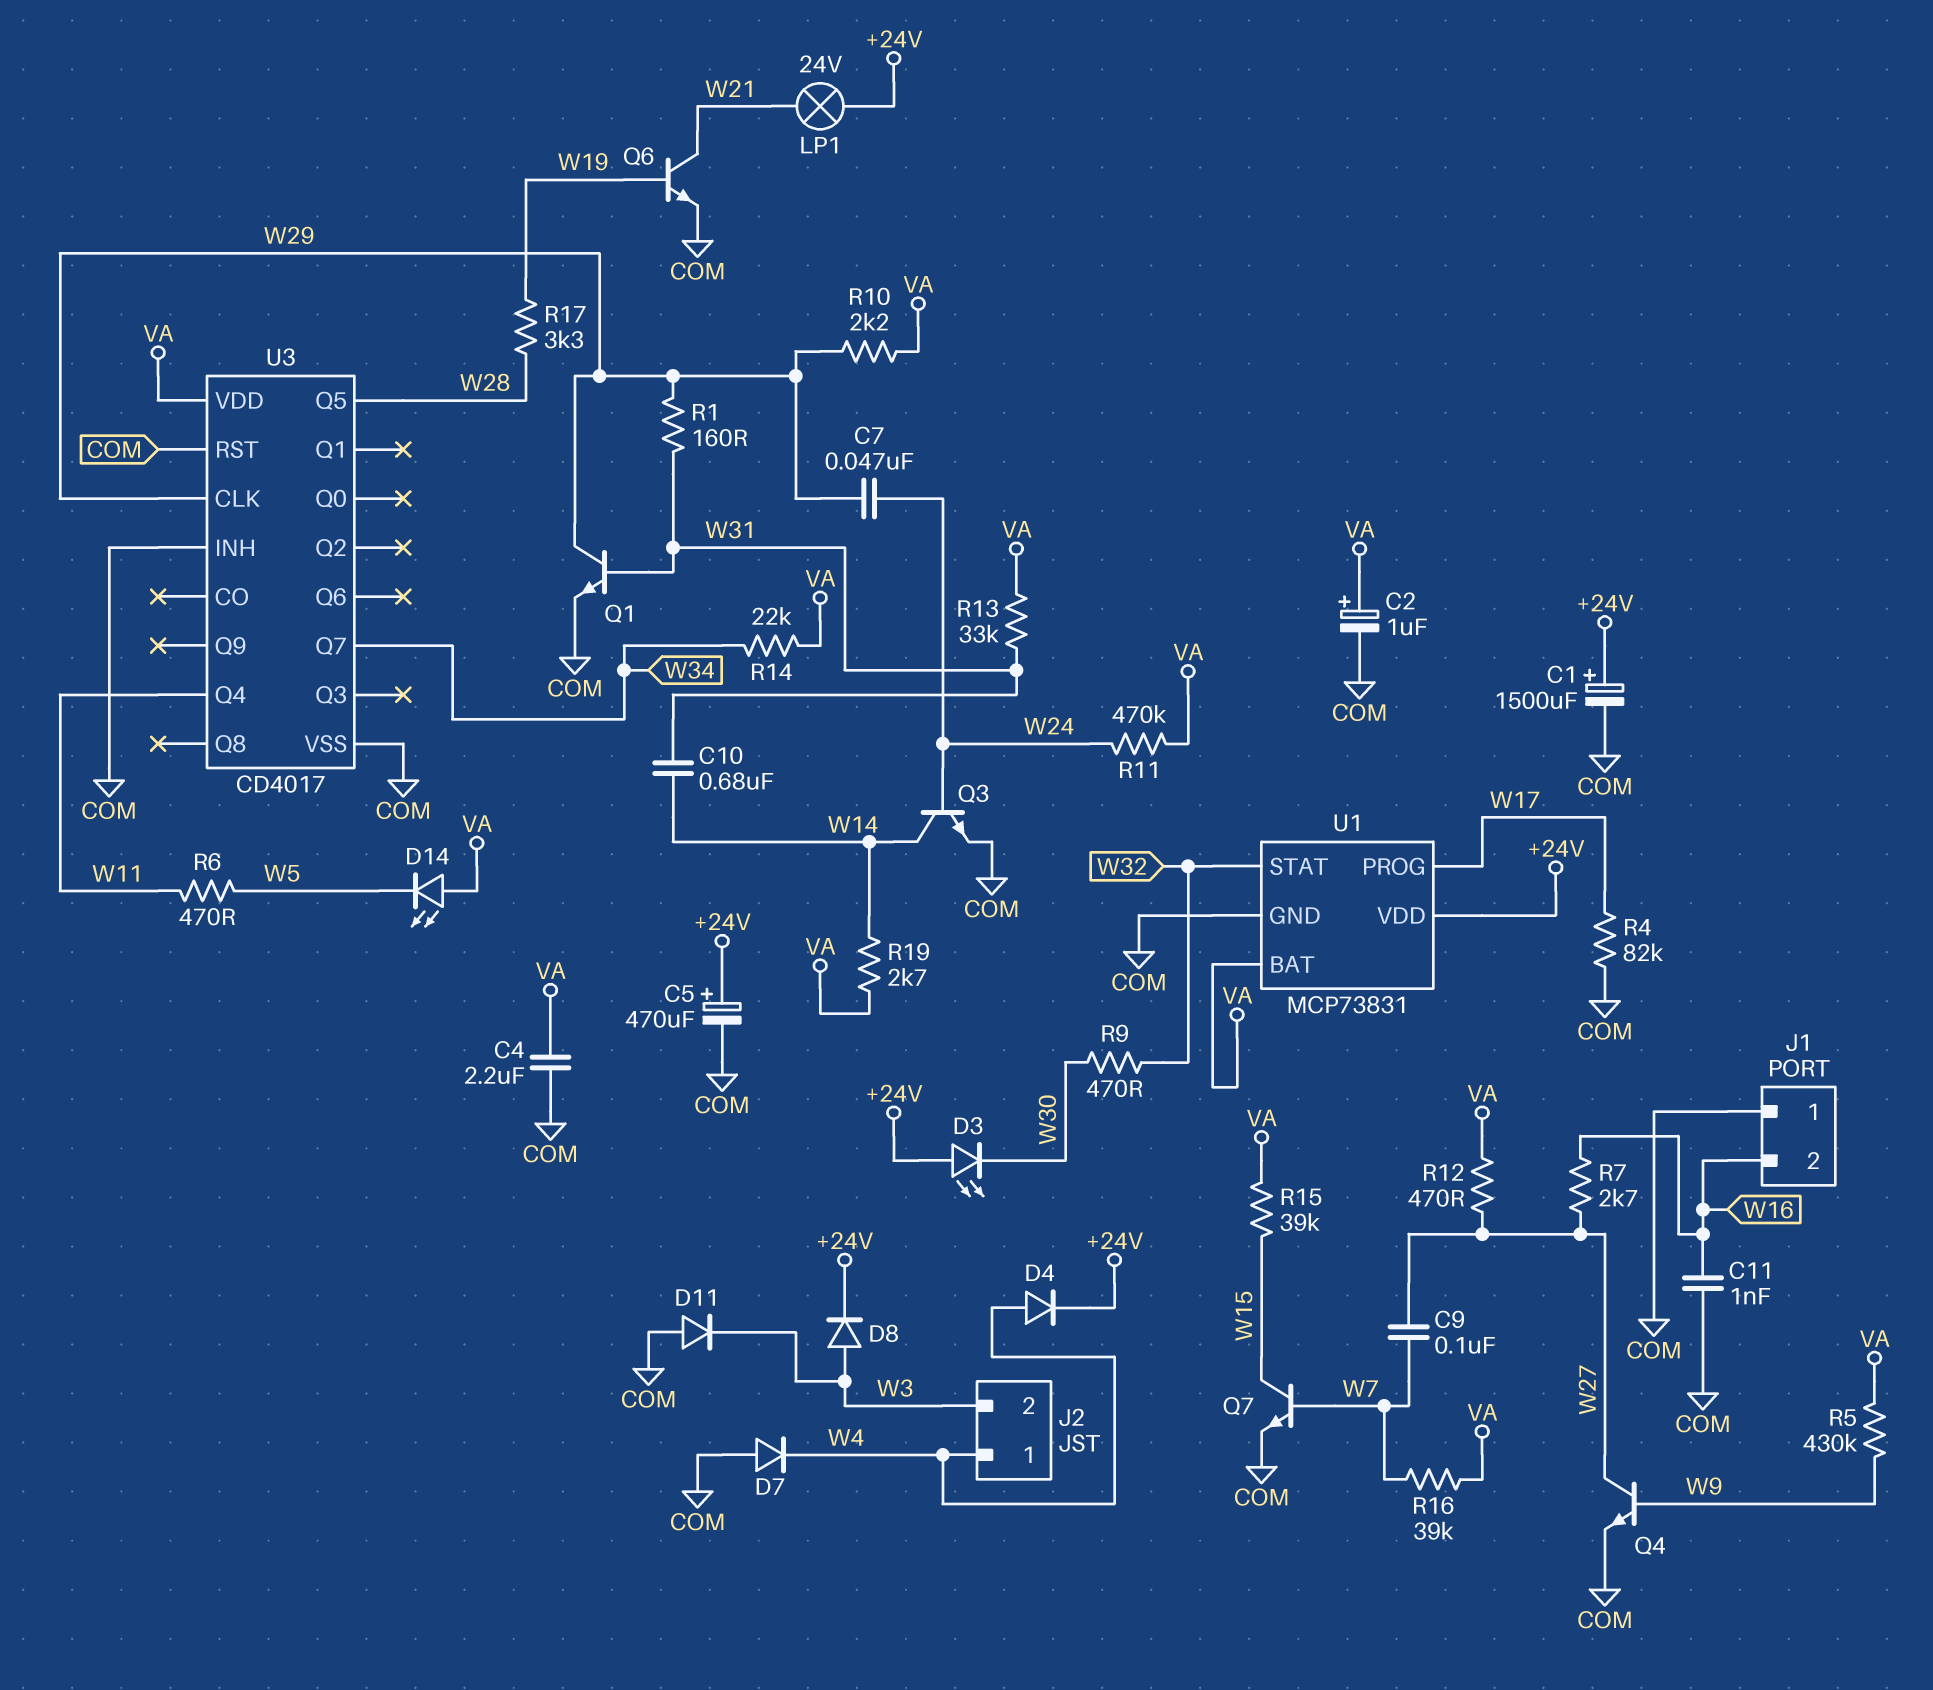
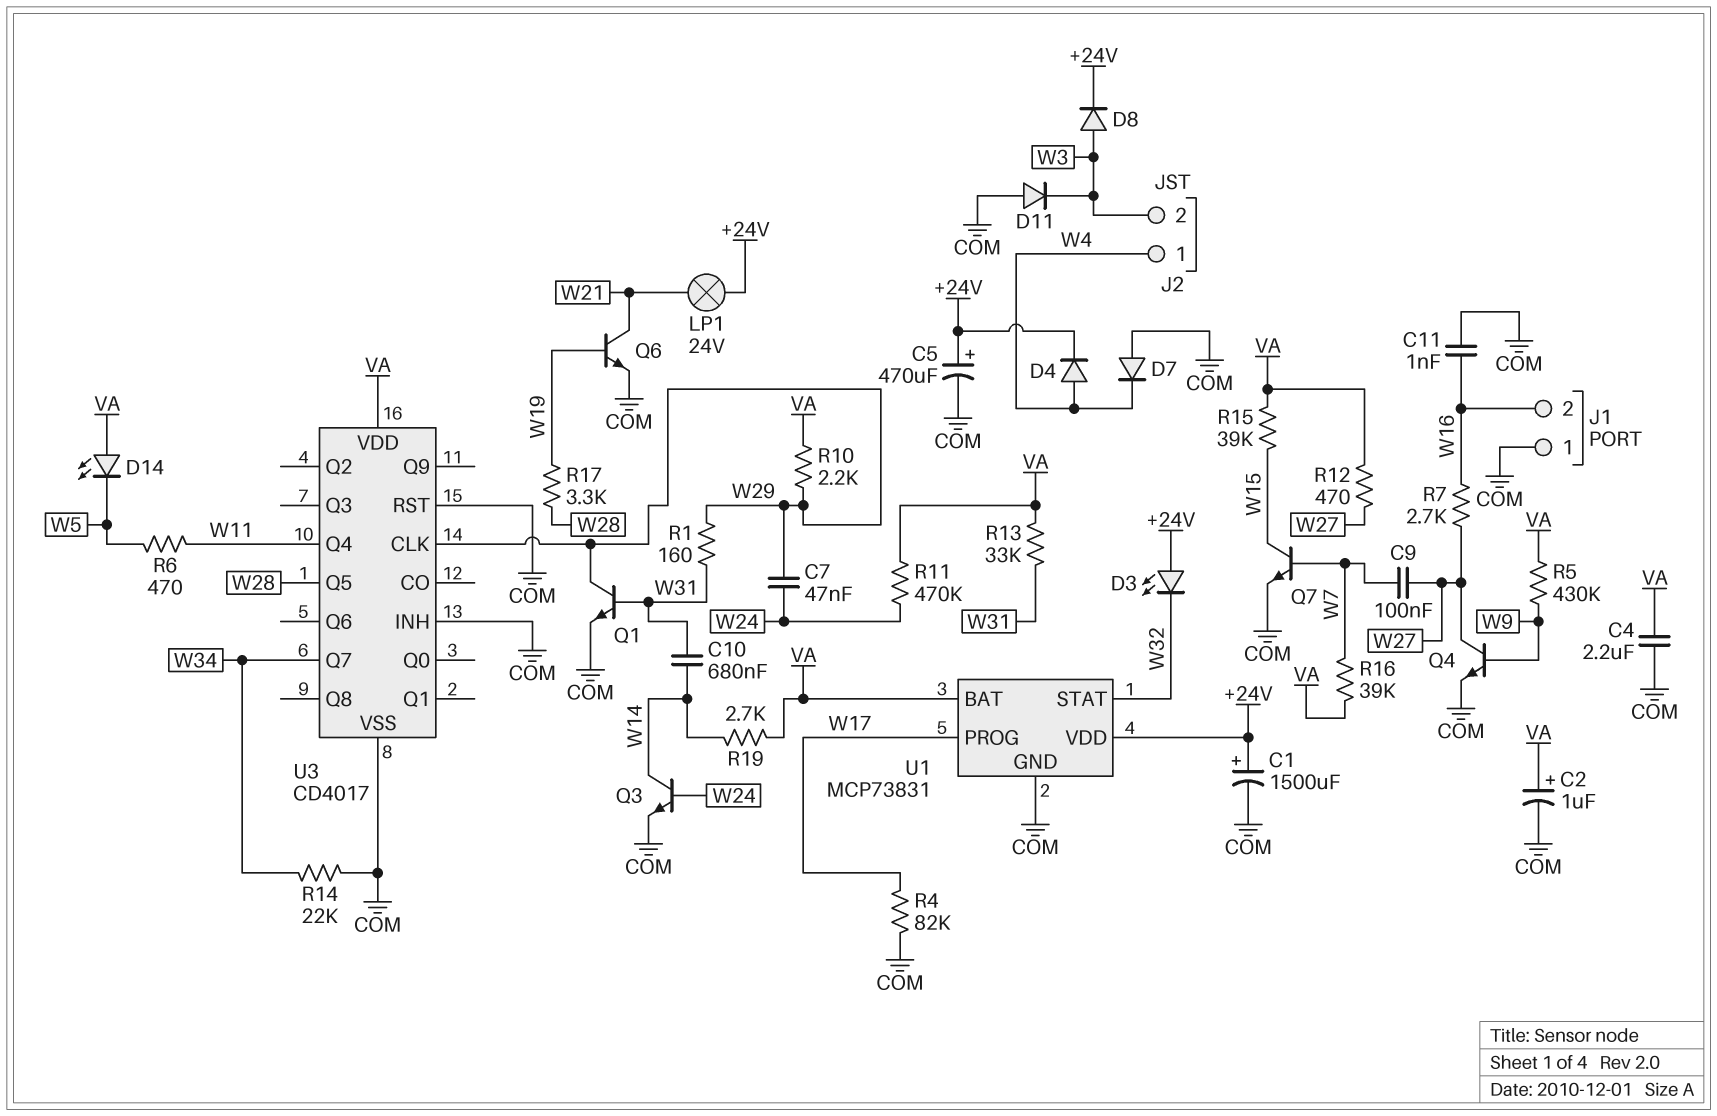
D3: LED (A +24V, K W30) -> LED (A +24V, K W32)
R9: 470 (W30, W32) -> none
R14: 22k (VA, W34) -> 22k (COM, W34)

